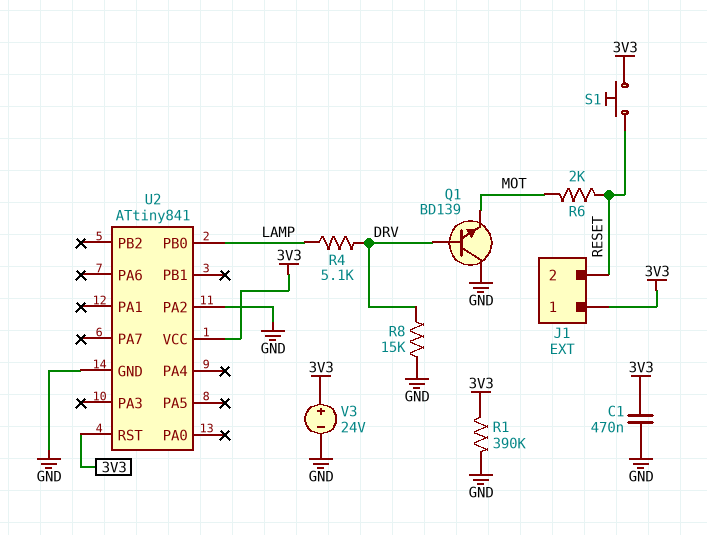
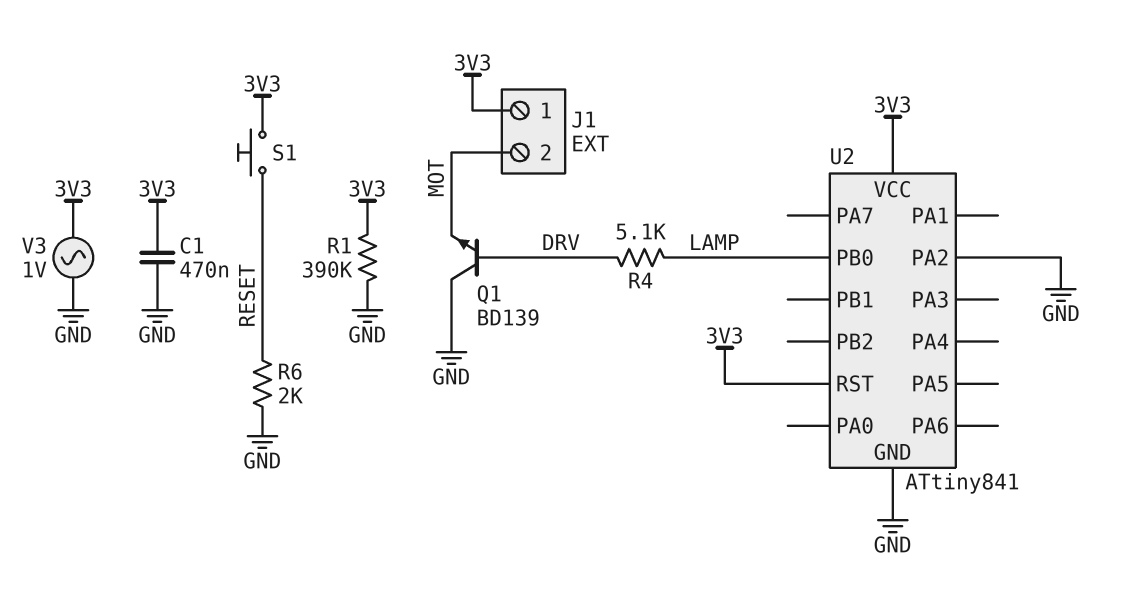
J1 pin 2: RESET -> MOT
R6: 2k (MOT, RESET) -> 2k (GND, RESET)
R8: 15k (DRV, GND) -> none
V3: 24V (plus 3V3, minus GND) -> AC 1V (3V3, GND)

